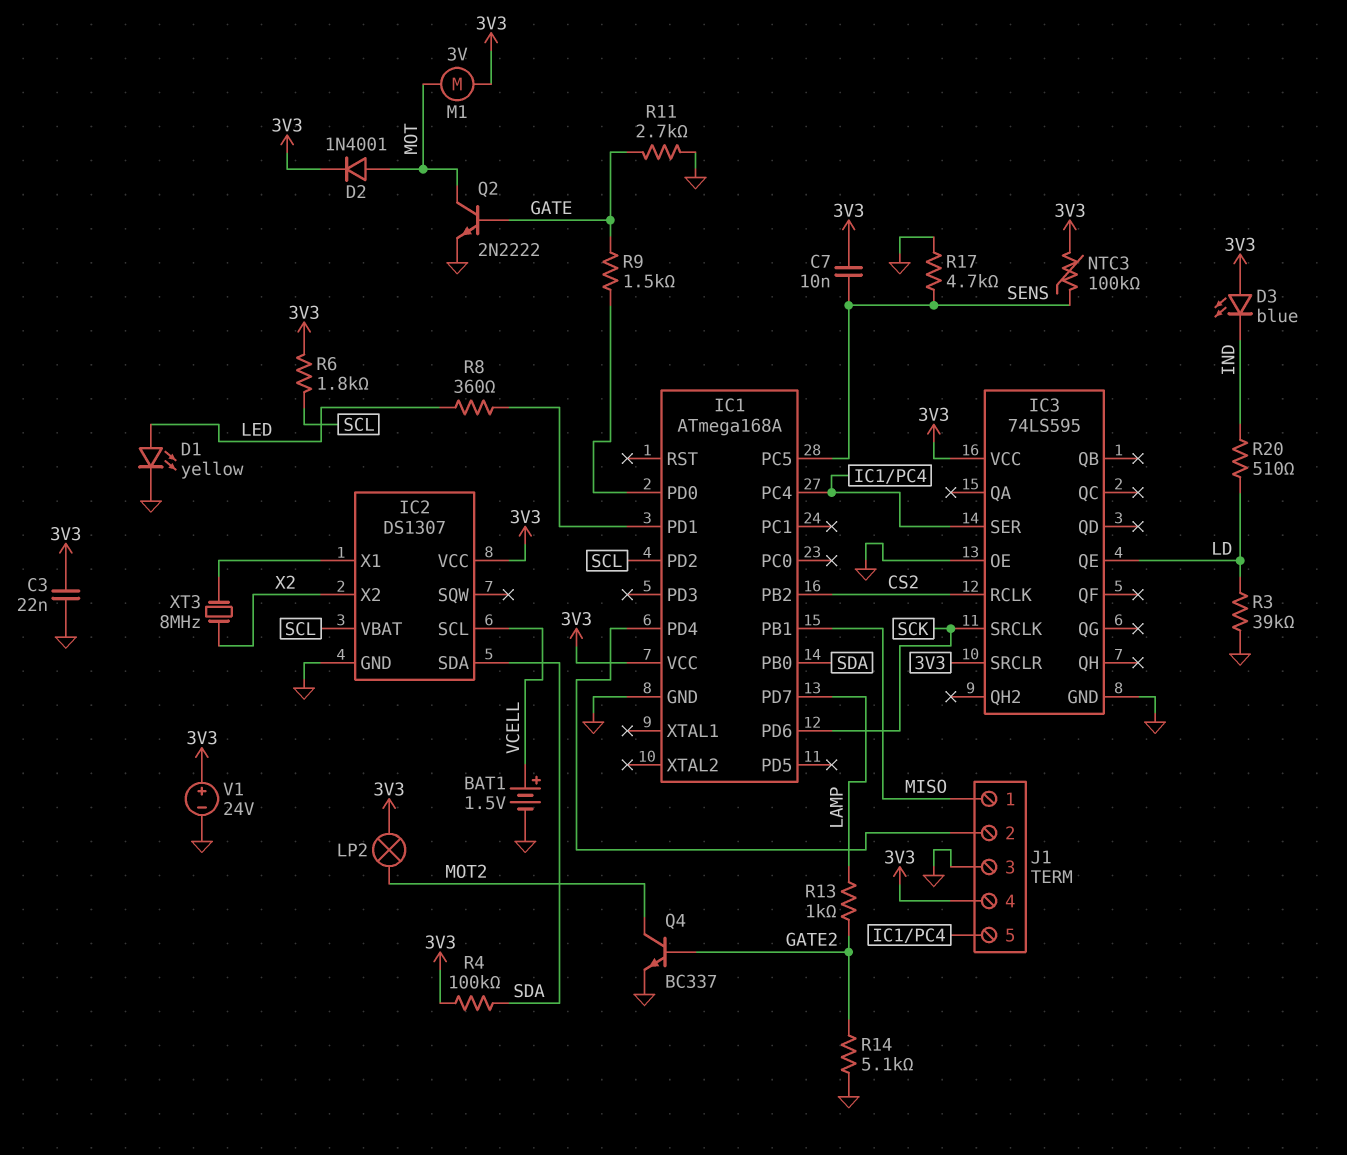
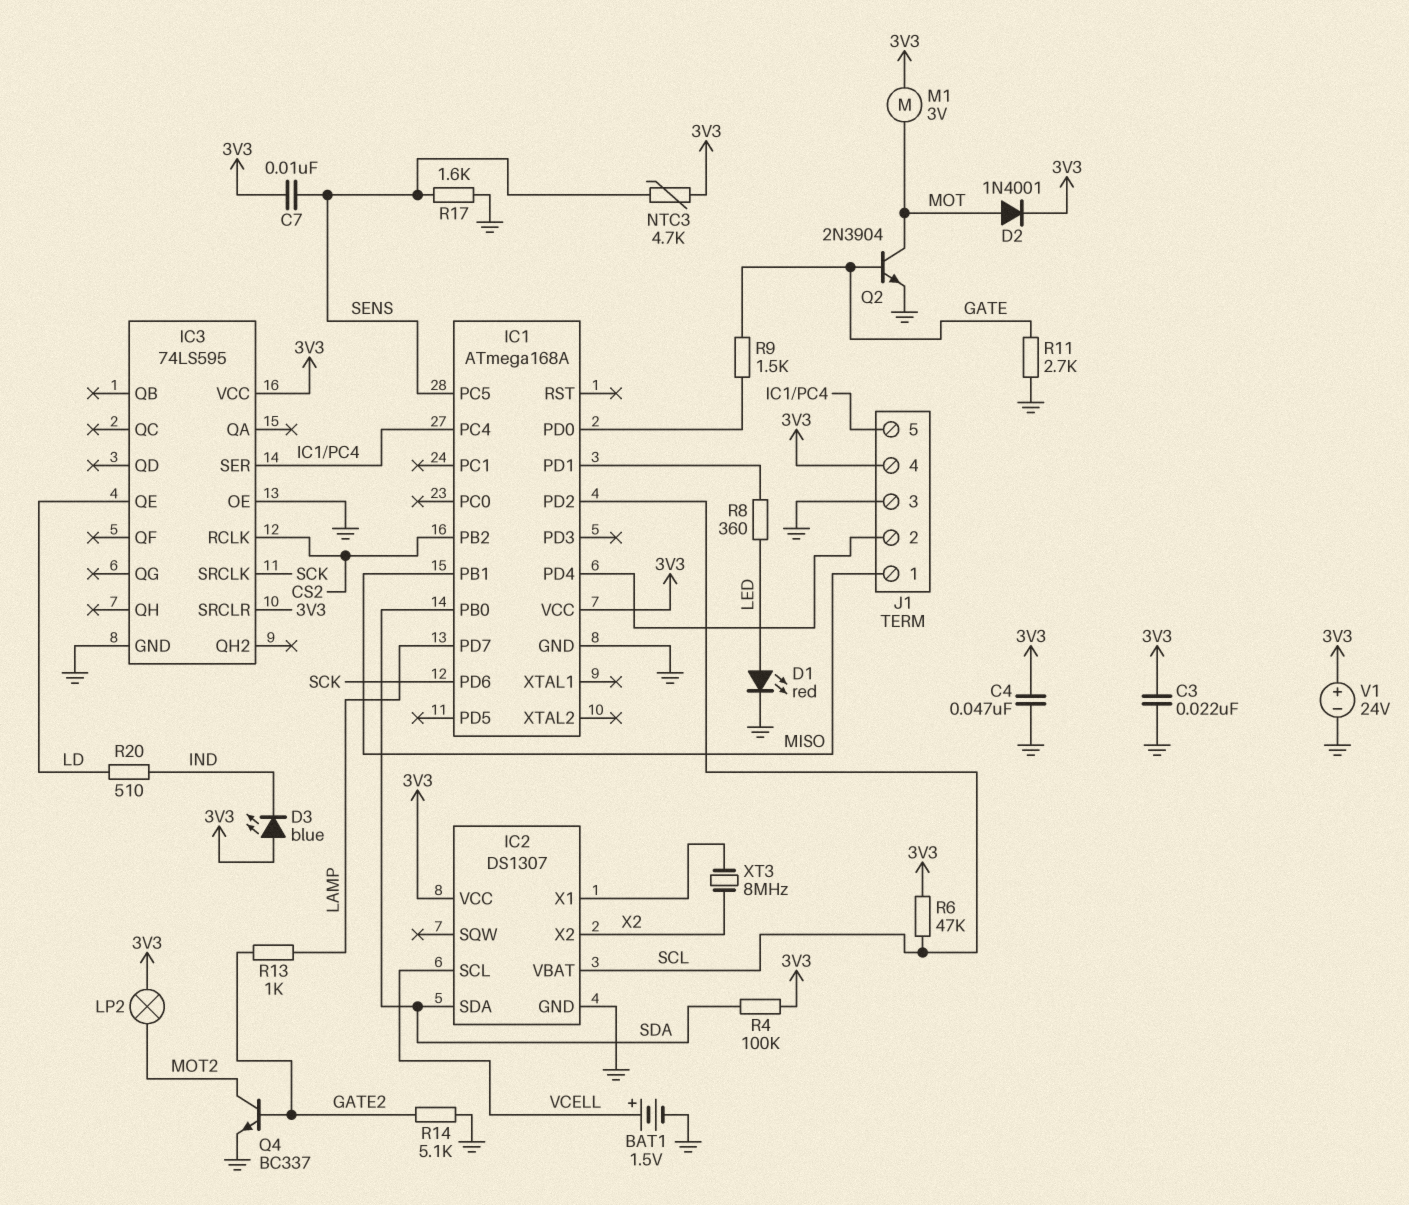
C4: none -> 47nF (3V3, GND)
D1: LED yellow (A LED, K GND) -> LED red (A LED, K GND)
NTC3: 100k (3V3, SENS) -> 4.7k (3V3, SENS)
Q2: NPN 2N2222 (B GATE, C MOT, E GND) -> NPN 2N3904 (B GATE, C MOT, E GND)
R3: 39k (GND, LD) -> none
R6: 1.8k (3V3, SCL) -> 47k (3V3, SCL)
R17: 4.7k (GND, SENS) -> 1.6k (GND, SENS)

